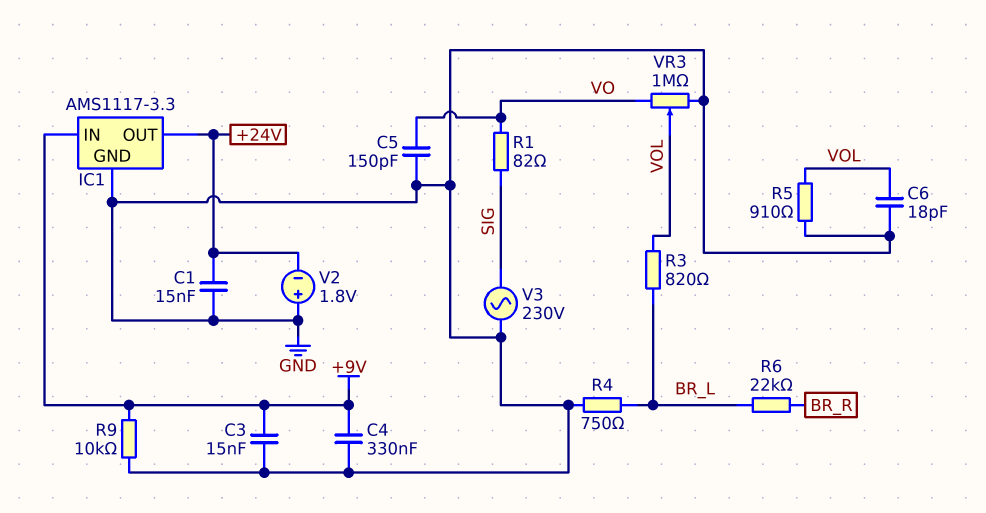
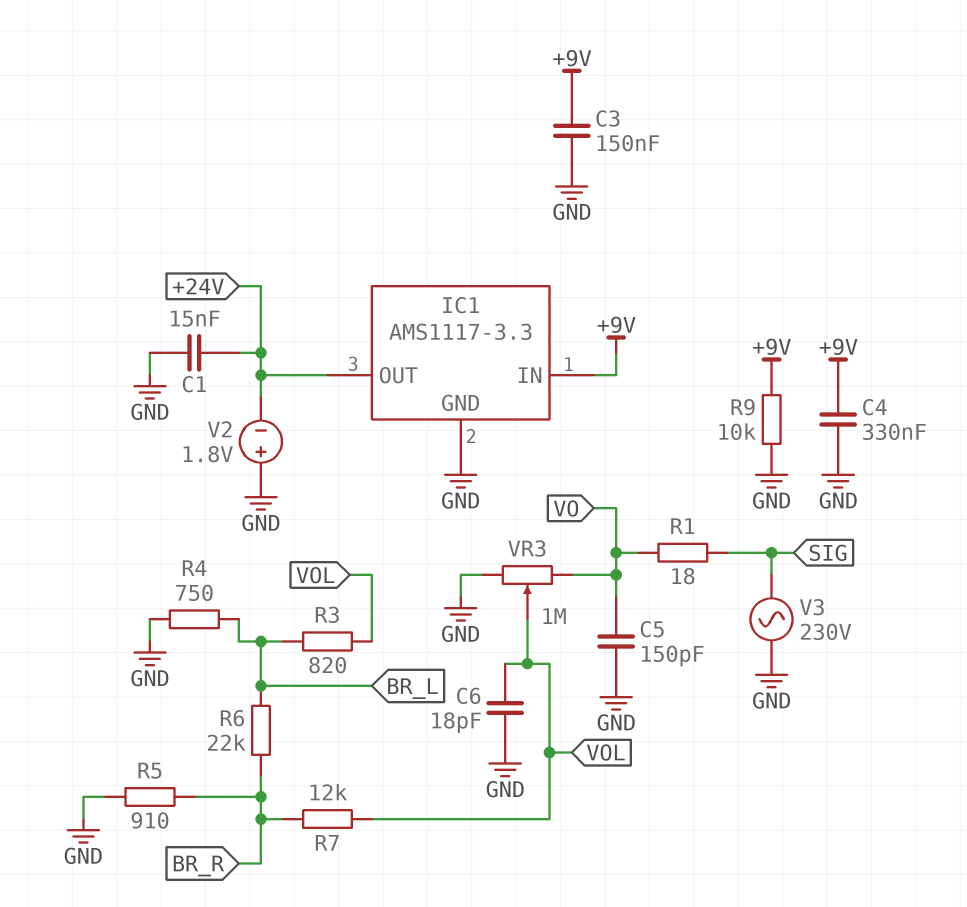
C3: 15nF (+9V, GND) -> 150nF (+9V, GND)
R1: 82 (SIG, VO) -> 18 (SIG, VO)
R5: 910 (GND, VOL) -> 910 (BR_R, GND)
R7: none -> 12k (BR_R, VOL)

